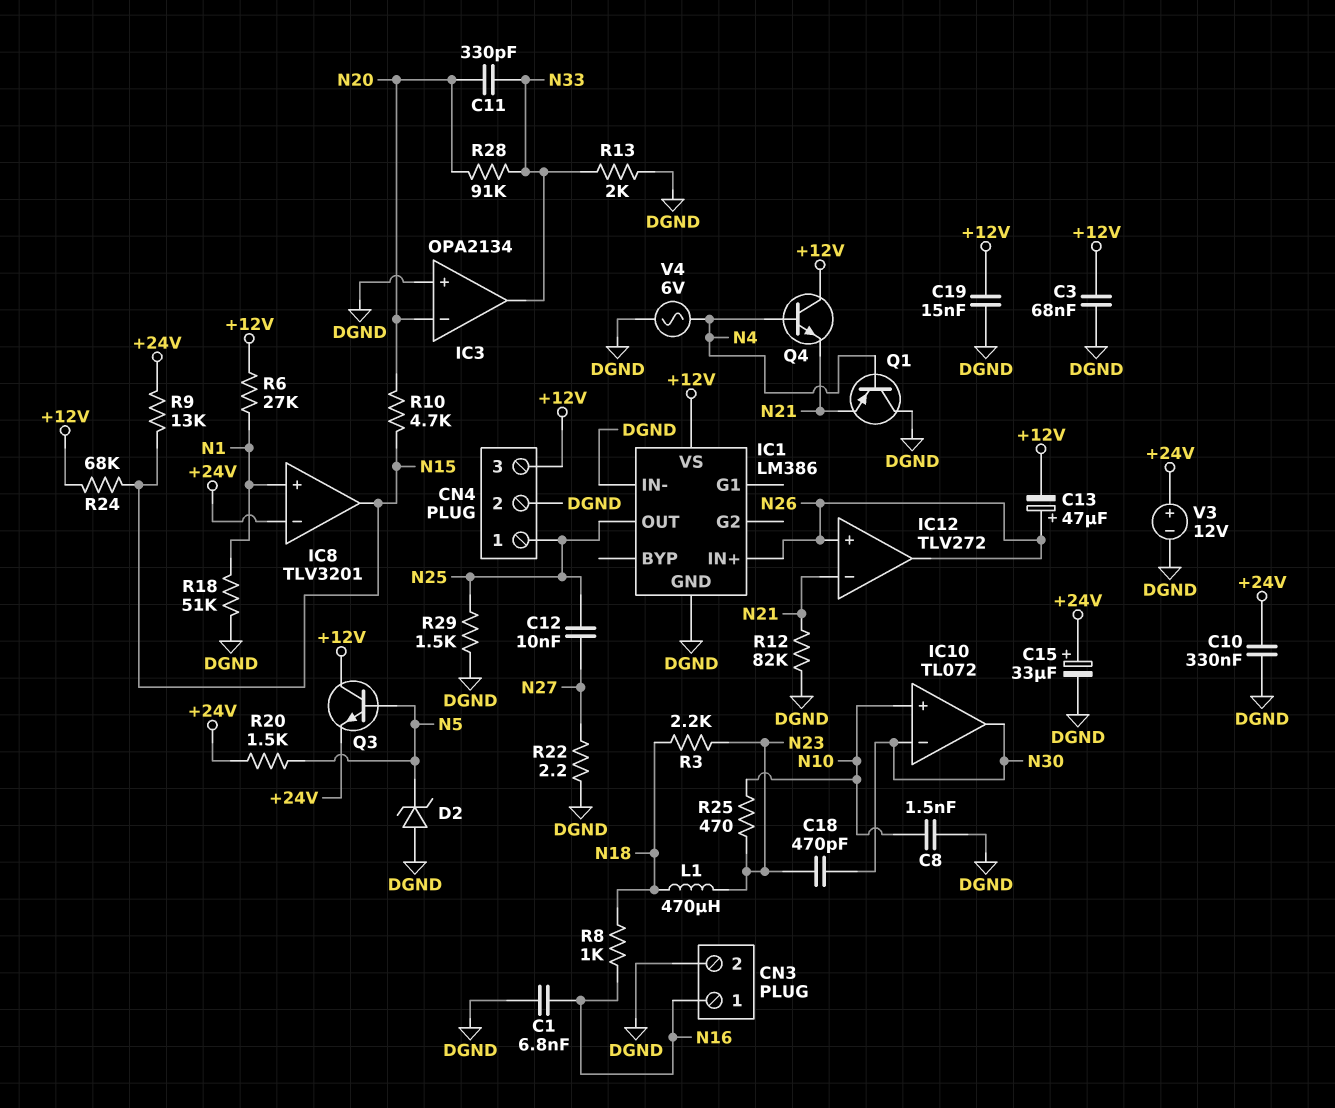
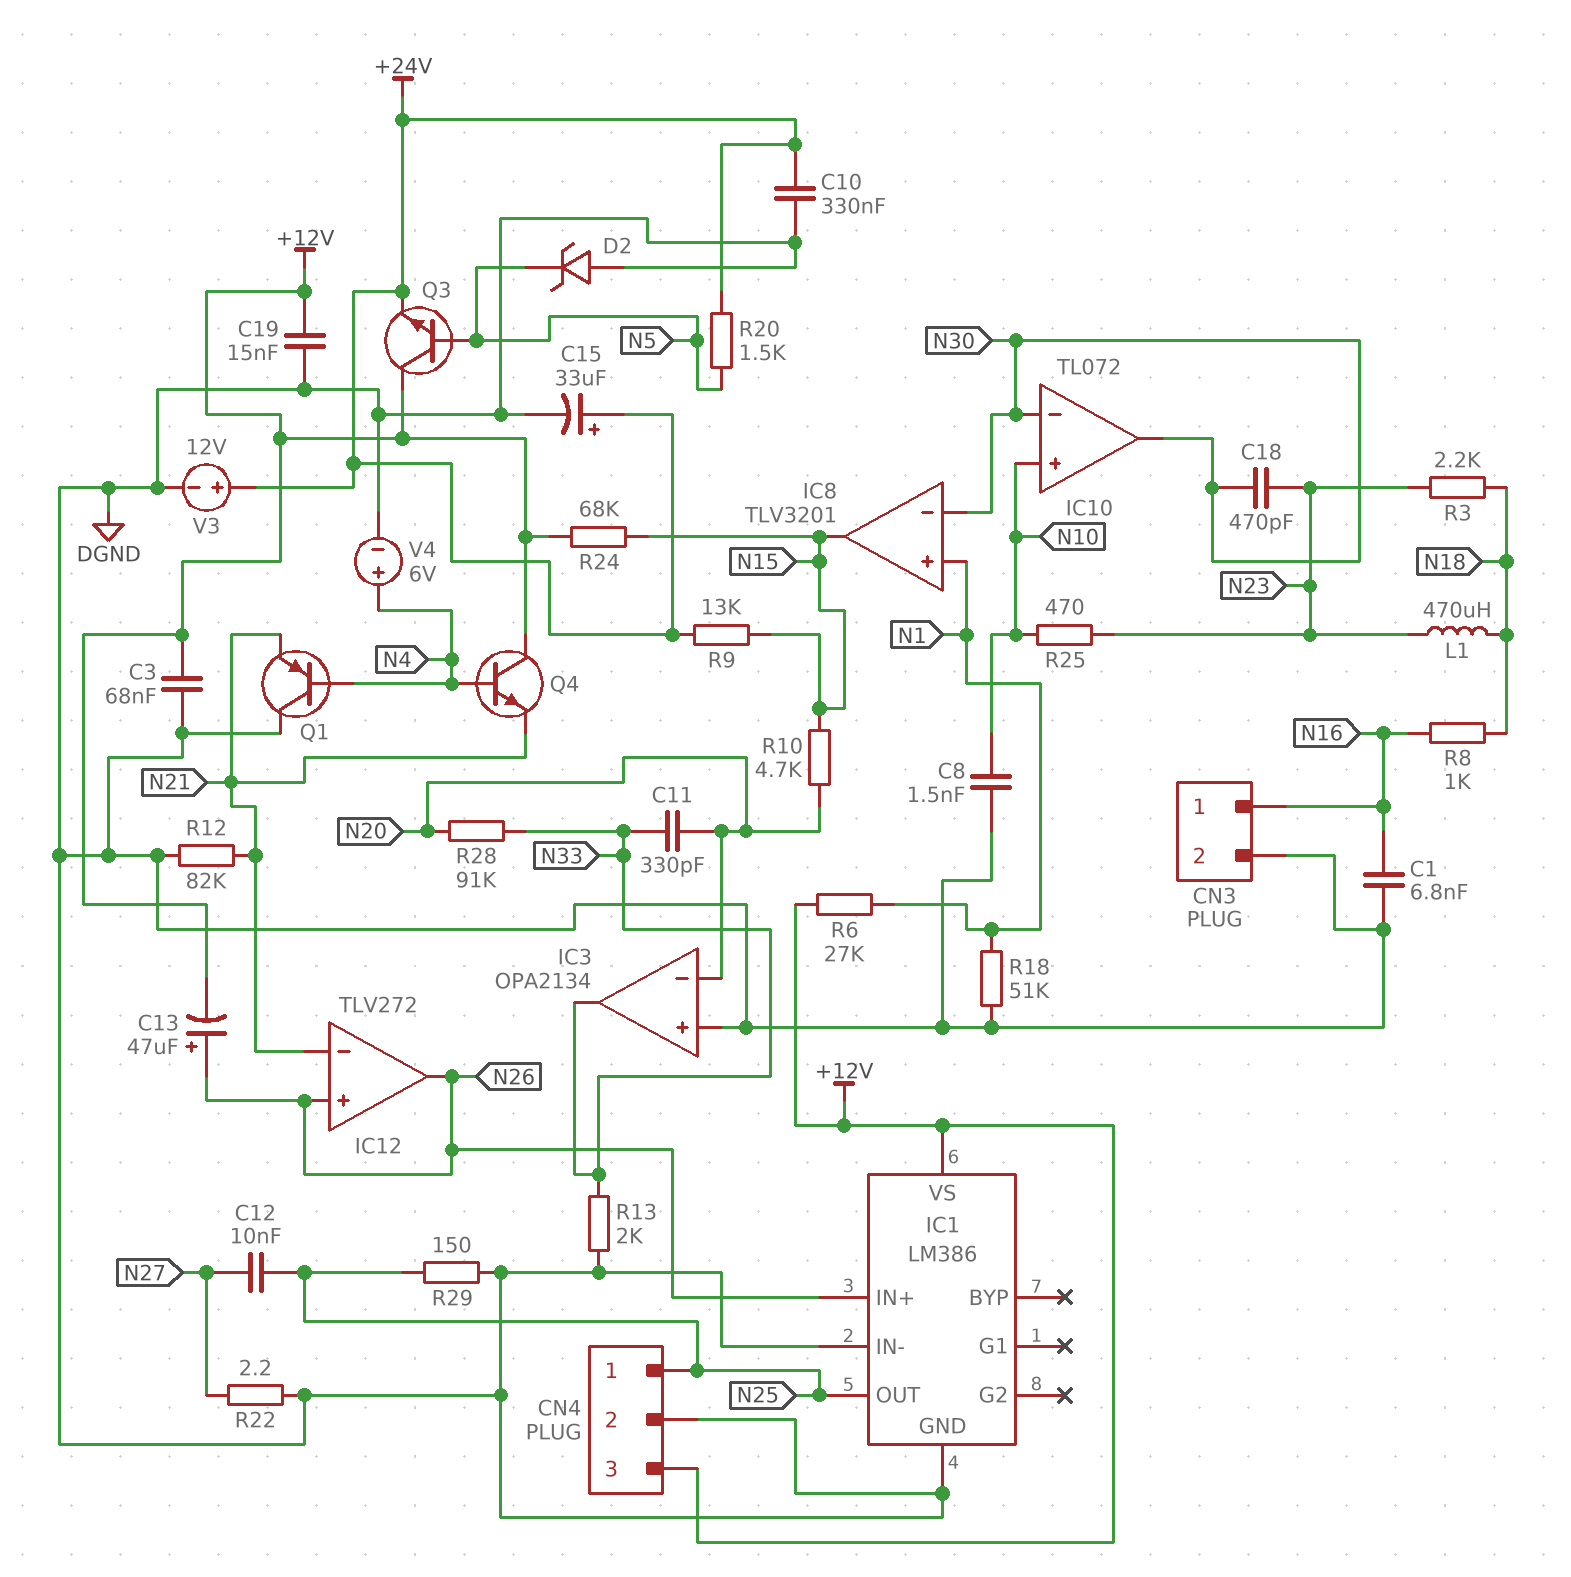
IC8 pin in-: +24V -> N30
R29: 1.5k (DGND, N25) -> 150 (DGND, N25)
V4: AC 6V (DGND, N4) -> 6V (plus N4, minus DGND)

